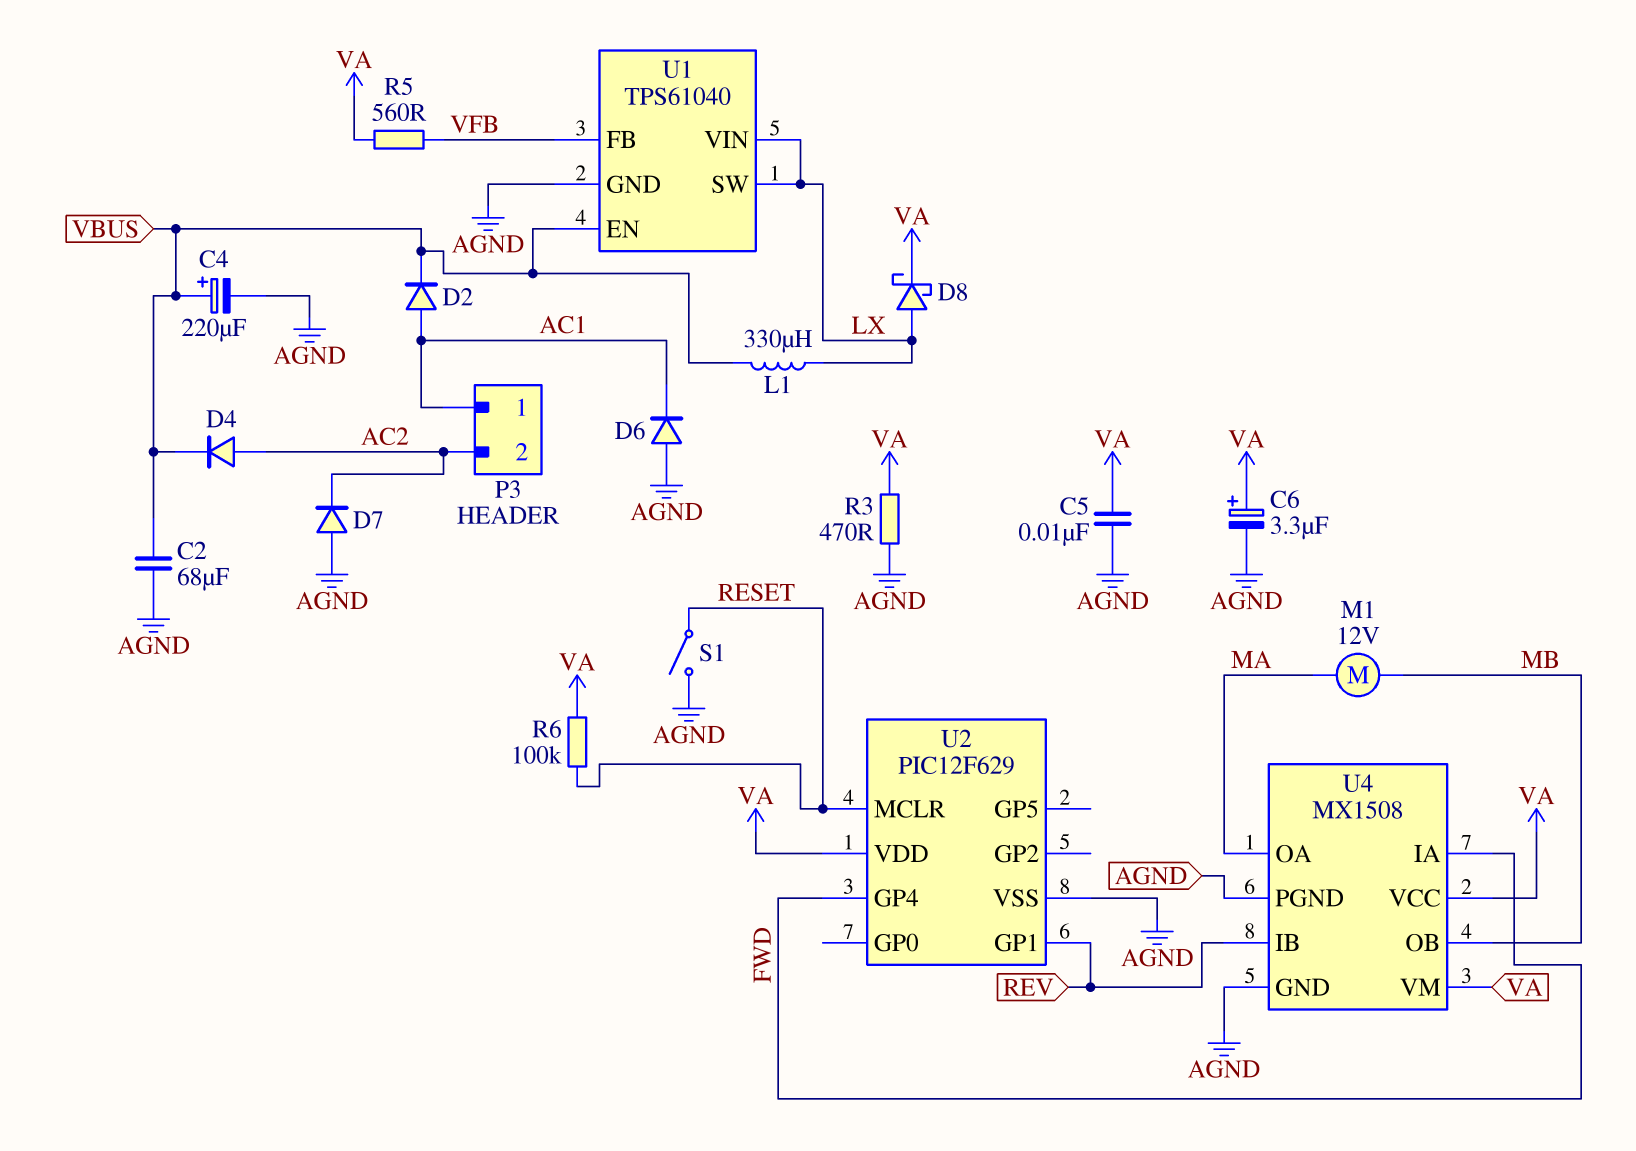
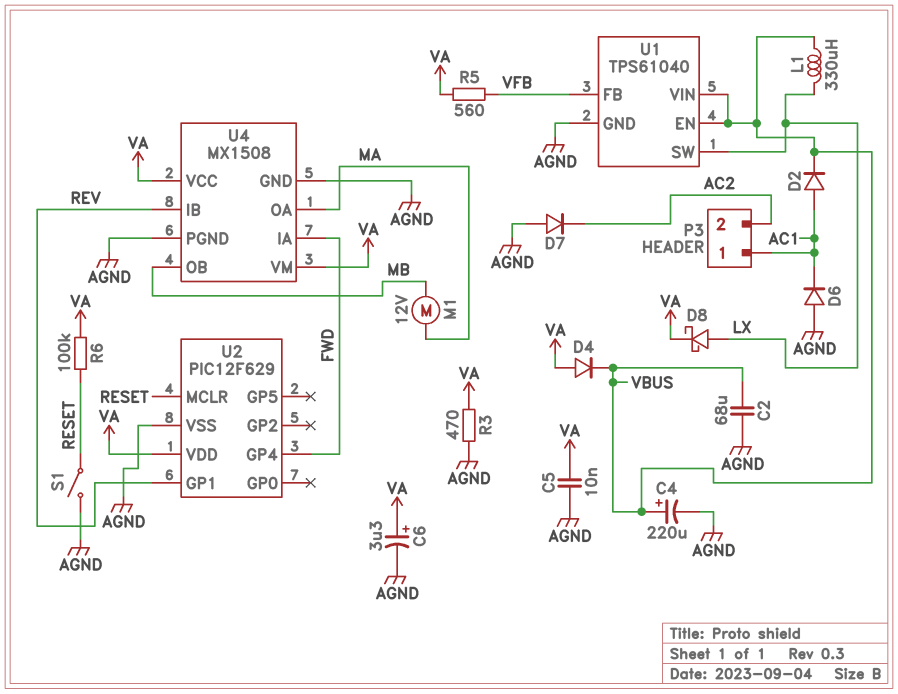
D4: diode (A AC2, K VBUS) -> diode (A VA, K VBUS)
U1 pin VIN: LX -> VBUS

